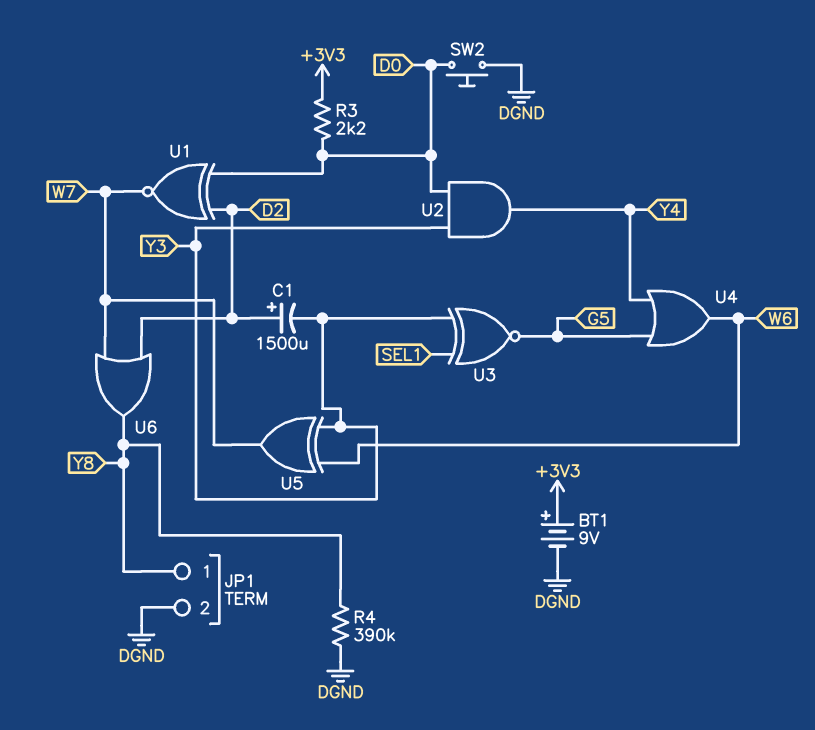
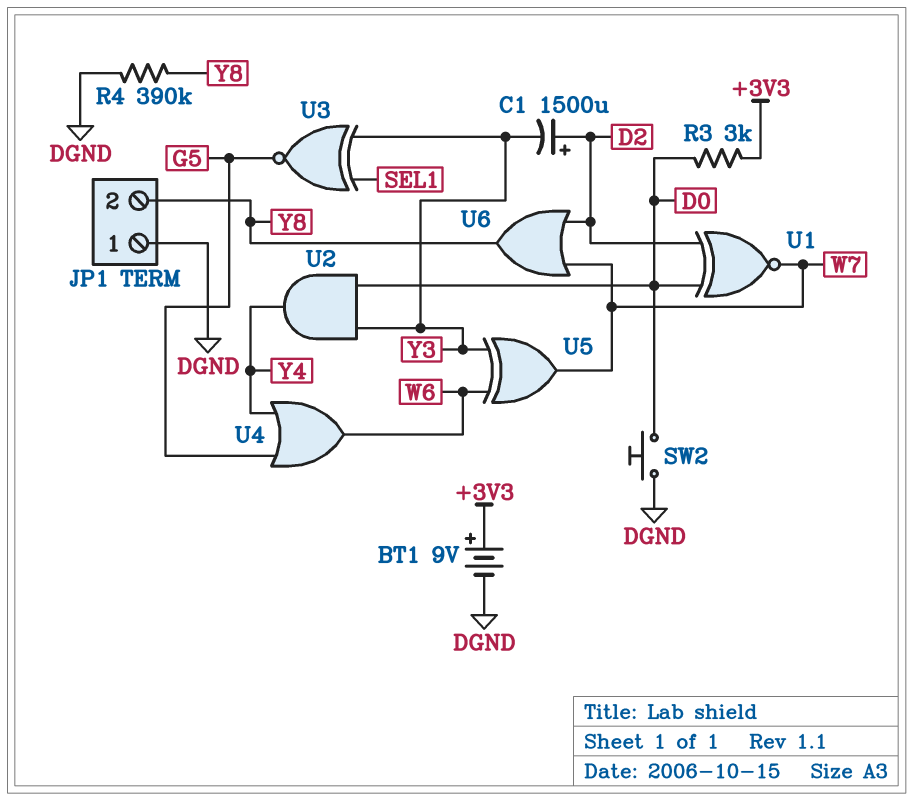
JP1 pin 1: Y8 -> DGND
JP1 pin 2: DGND -> Y8
R3: 2.2k (+3V3, D0) -> 3k (+3V3, D0)

